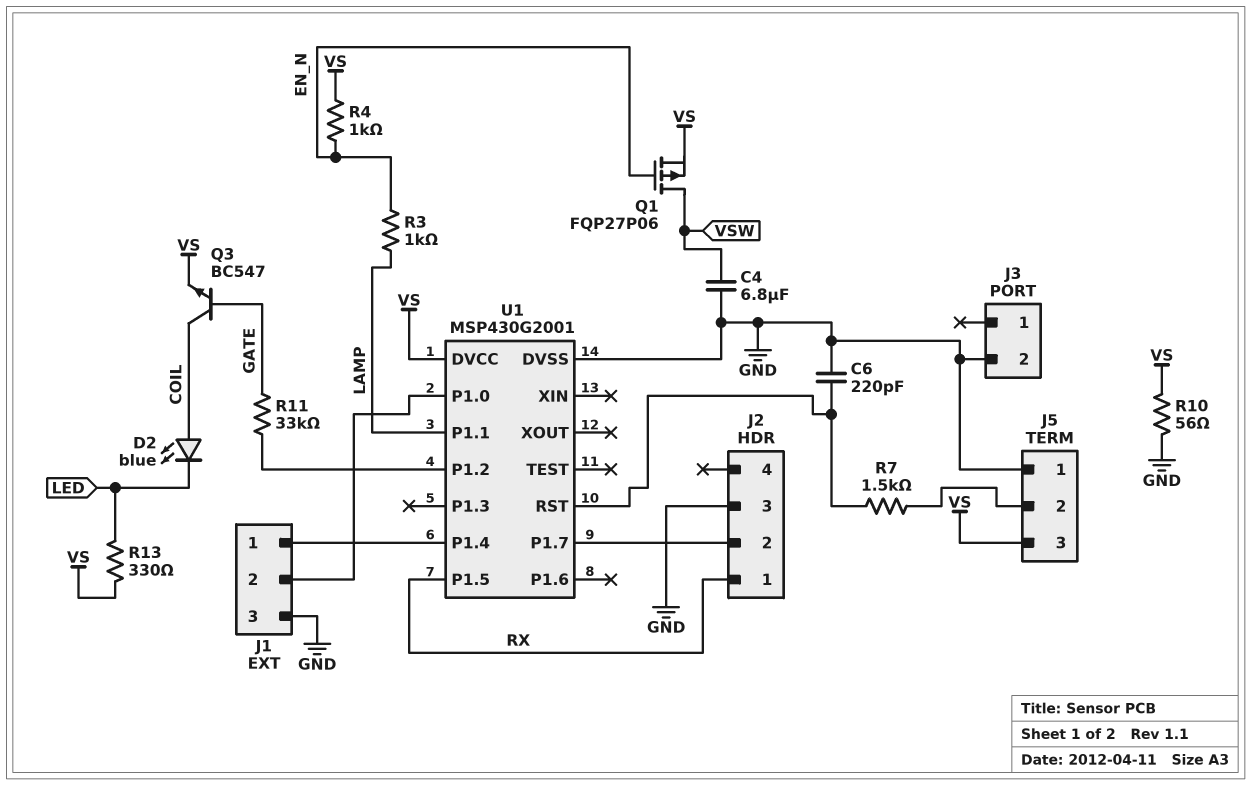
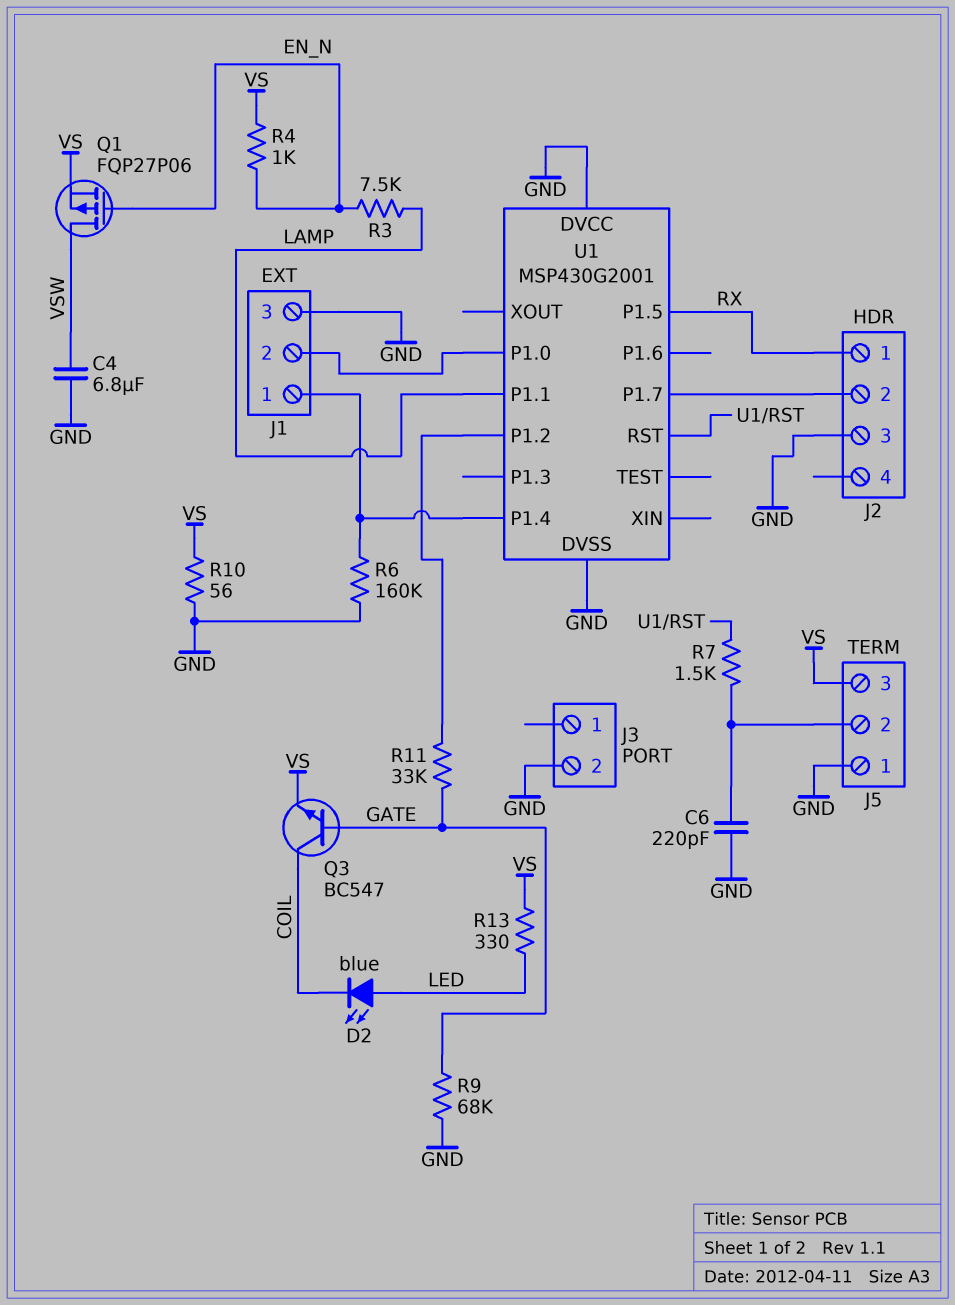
C6: 220pF (GND, U1/RST) -> 220pF (GND, J5/2)
D2: LED blue (A COIL, K LED) -> LED blue (A LED, K COIL)
R3: 1k (EN_N, LAMP) -> 7.5k (EN_N, LAMP)
R6: none -> 160k (GND, J1/1)
R9: none -> 68k (GATE, GND)
U1 pin DVCC: VS -> GND

